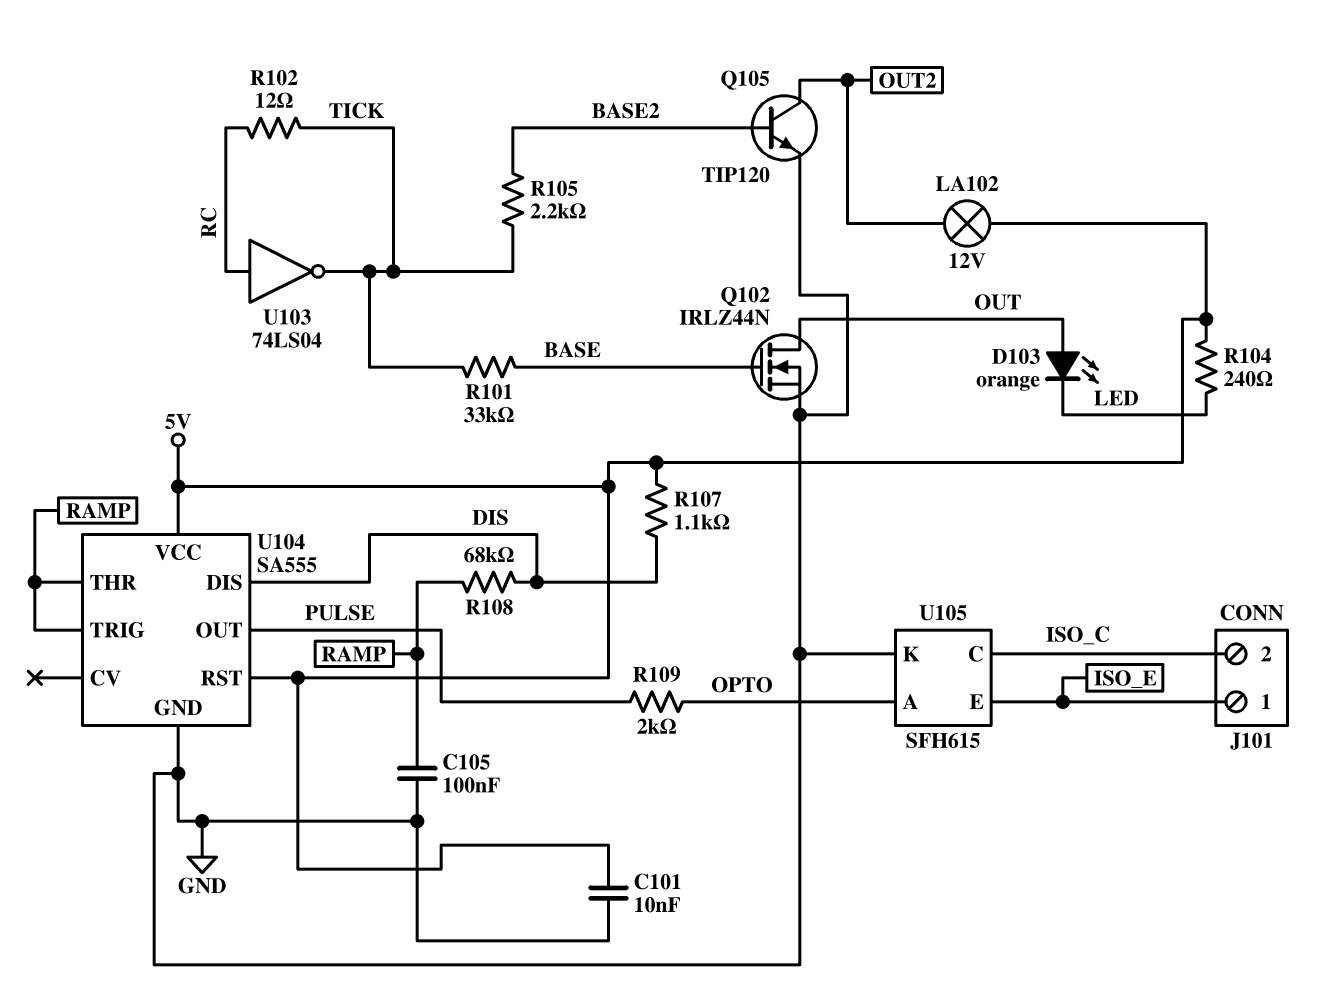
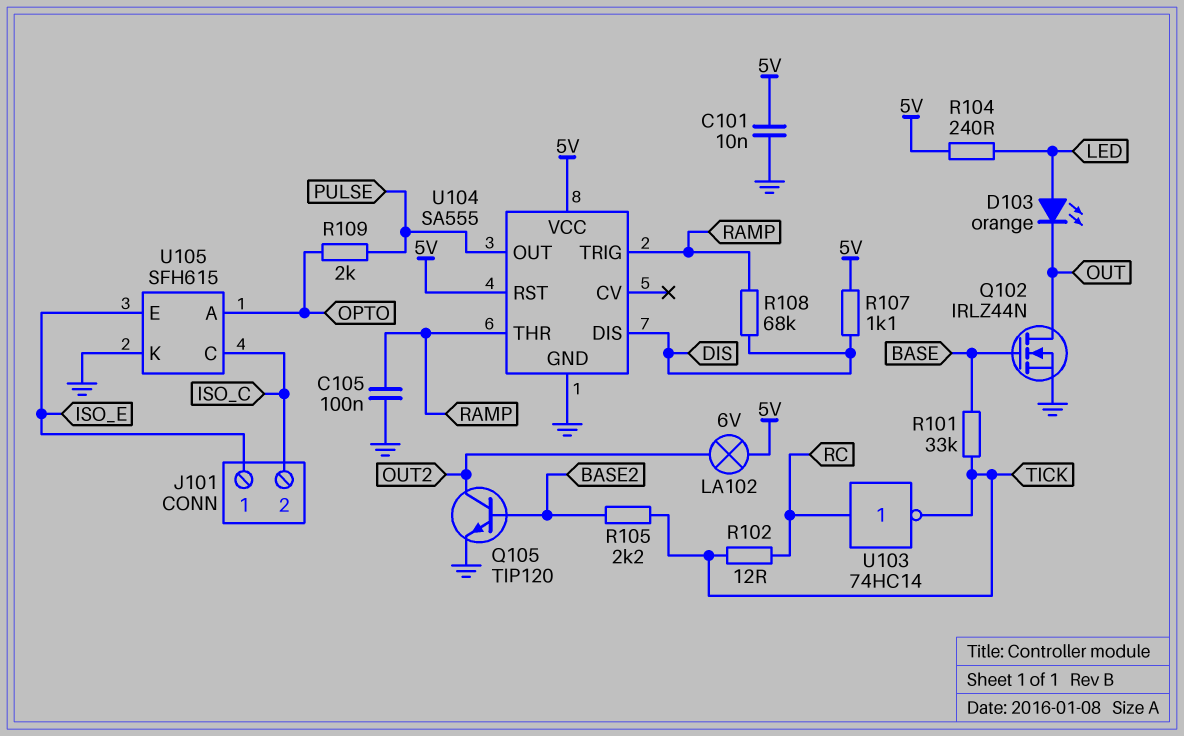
D103: LED orange (A OUT, K LED) -> LED orange (A LED, K OUT)
LA102: lamp 12V (5V, OUT2) -> lamp 6V (5V, OUT2)
U103: NOT 74LS04 (in RC, out TICK) -> NOT 74HC14 (in RC, out TICK)

